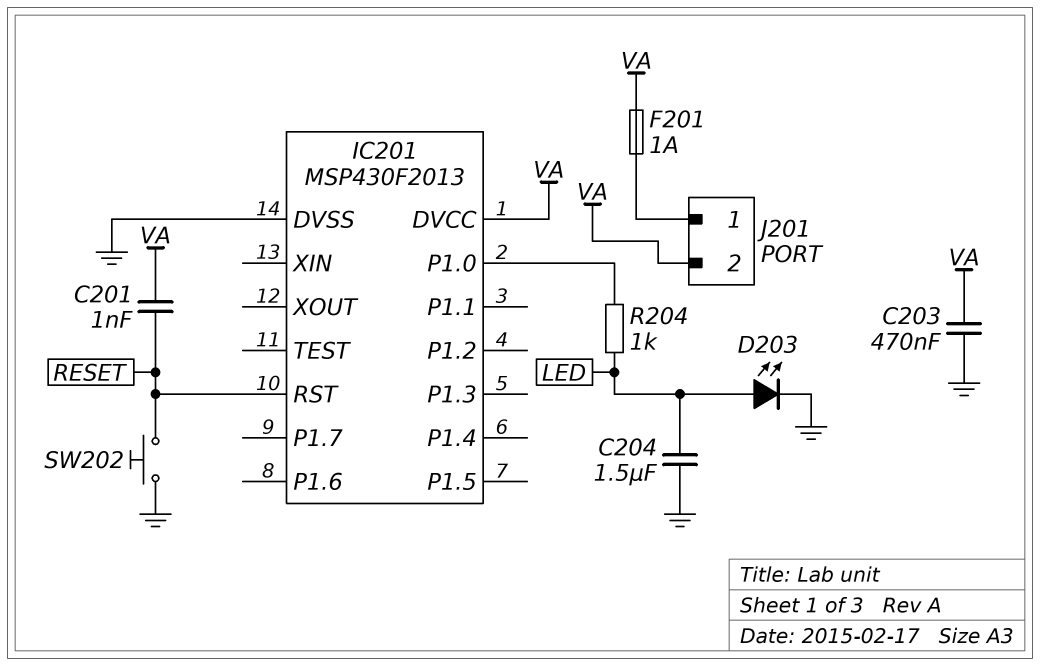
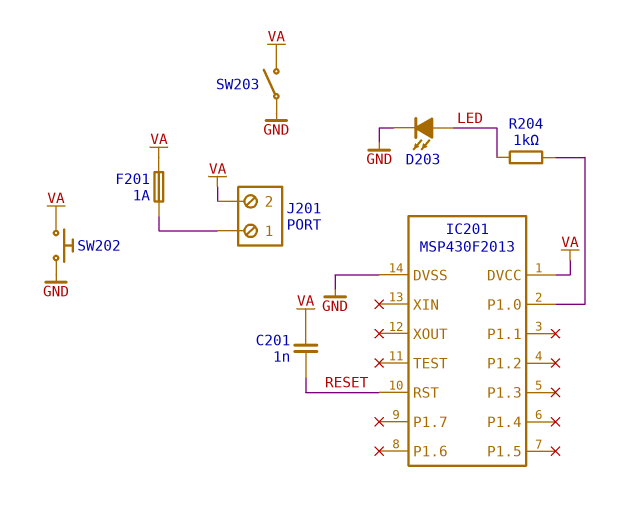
C203: 470nF (GND, VA) -> none
C204: 1.5uF (GND, LED) -> none
SW202: button (GND, RESET) -> button (GND, VA)
SW203: none -> switch (GND, VA)

